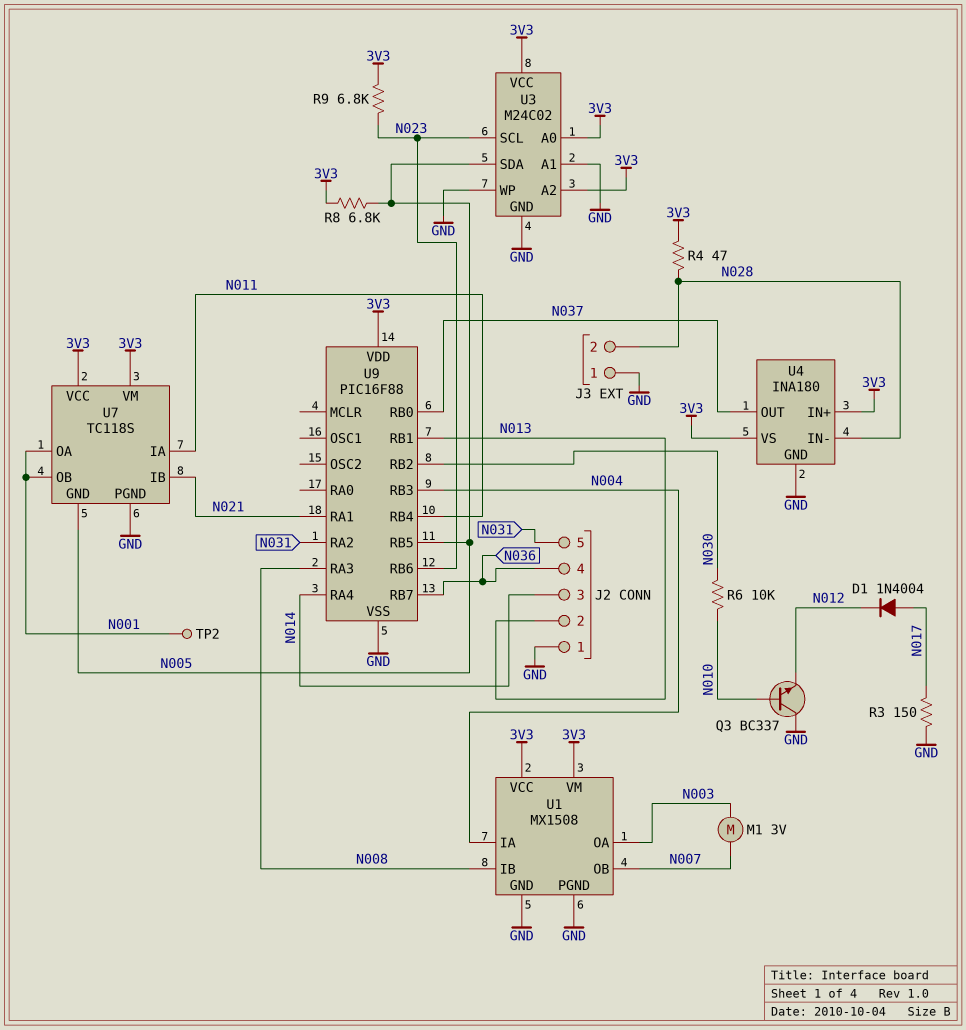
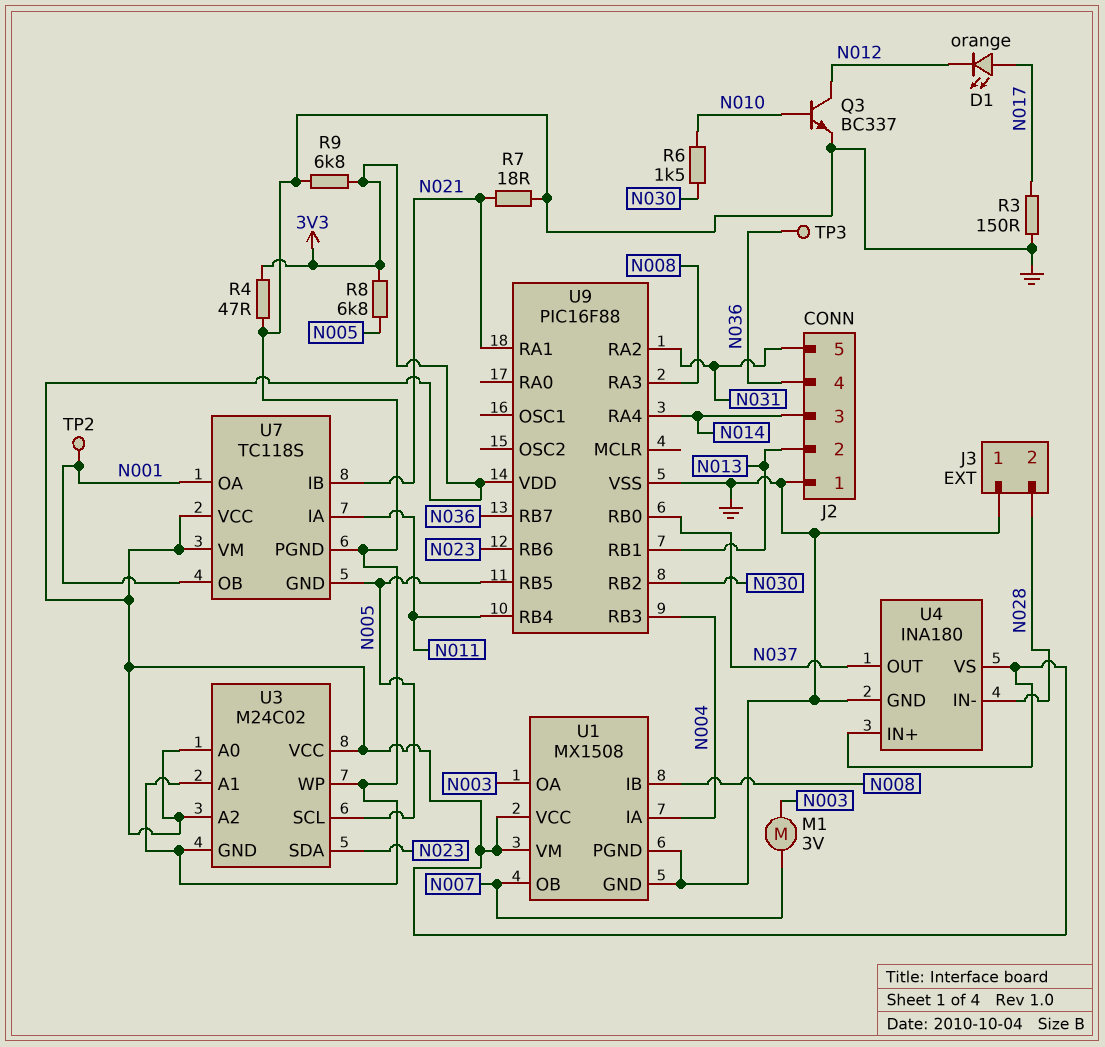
D1: diode 1N4004 (A N017, K N012) -> LED orange (A N017, K N012)
Q3: NPN BC337 (B N010, C GND, E N012) -> NPN BC337 (B N010, C N012, E GND)
R4: 47 (3V3, N028) -> 47 (3V3, GND)
R6: 10k (N010, N030) -> 1.5k (N010, N030)
R7: none -> 18 (GND, N021)
R9: 6.8k (3V3, N023) -> 6.8k (3V3, GND)
TP3: none -> test point (N036)
U3 pin SCL: N023 -> N005
U3 pin SDA: N005 -> N023

